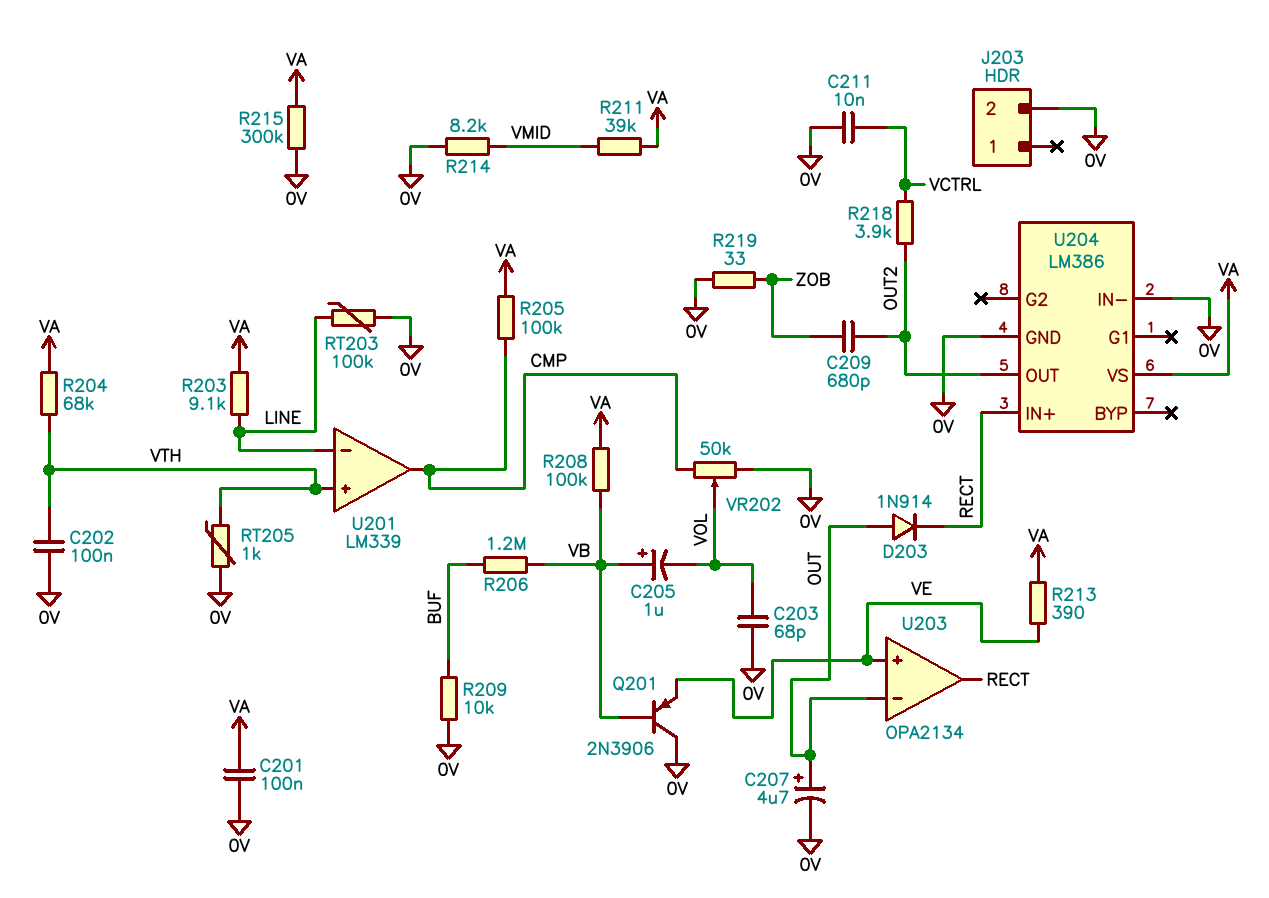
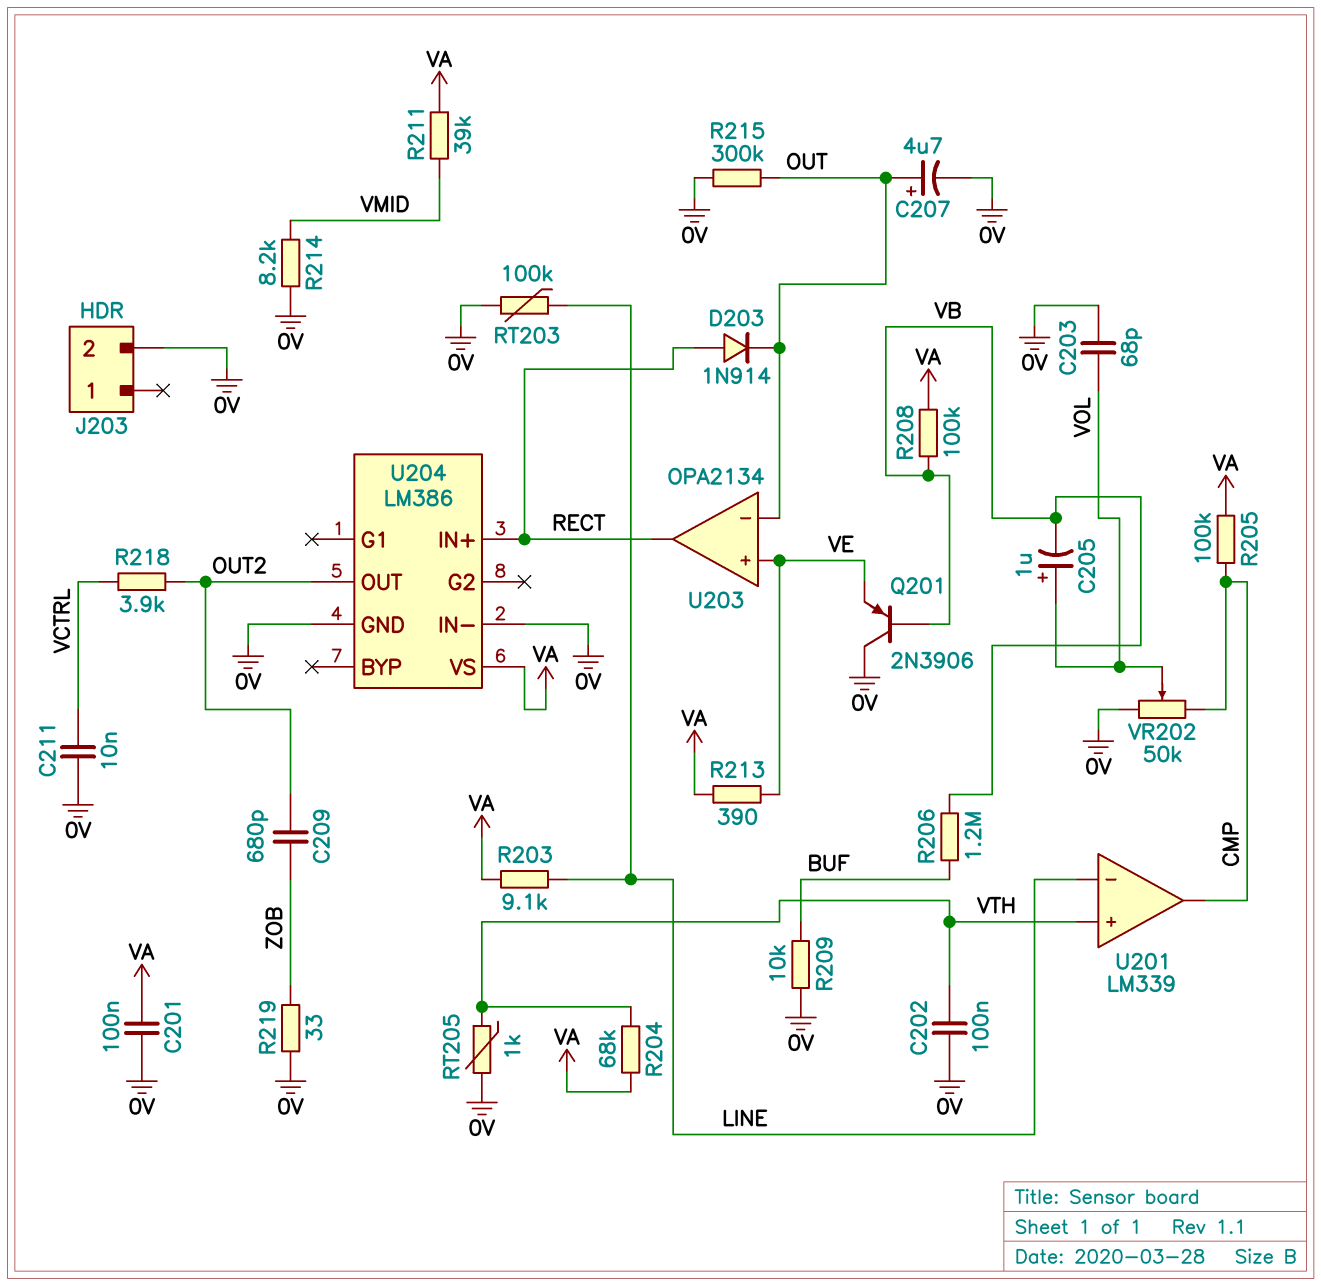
C205: 1uF (plus VB, minus VOL) -> 1uF (plus VOL, minus VB)
D203: diode 1N914 (A OUT, K RECT) -> diode 1N914 (A RECT, K OUT)
R215: 300k (0V, VA) -> 300k (0V, OUT)

